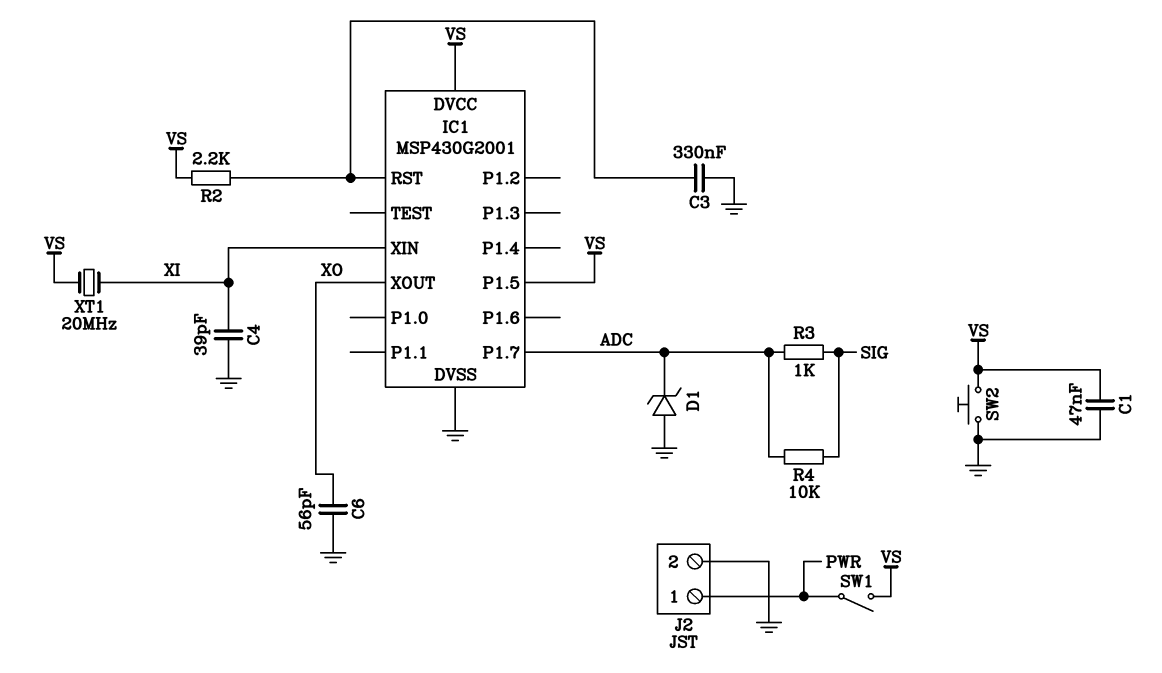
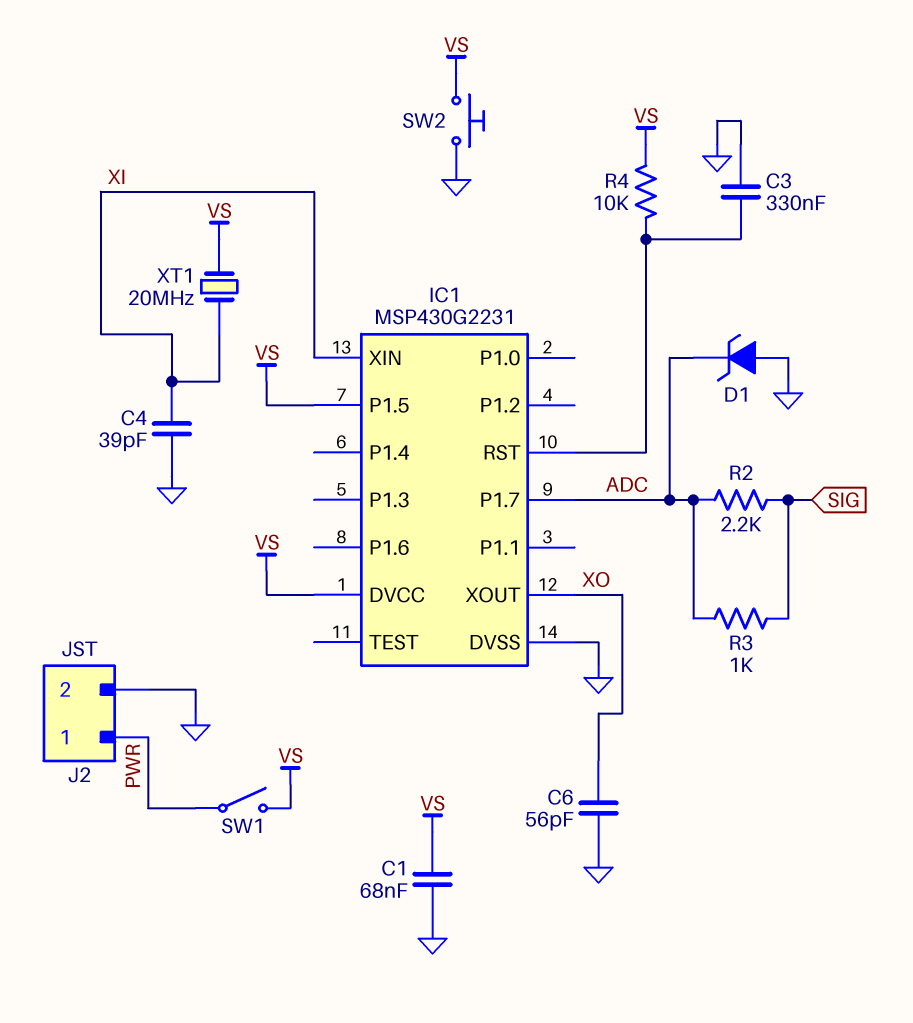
C1: 47nF (GND, VS) -> 68nF (GND, VS)
IC1: MSP430G2001 -> MSP430G2231
R2: 2.2k (IC1/RST, VS) -> 2.2k (ADC, SIG)
R4: 10k (ADC, SIG) -> 10k (IC1/RST, VS)

